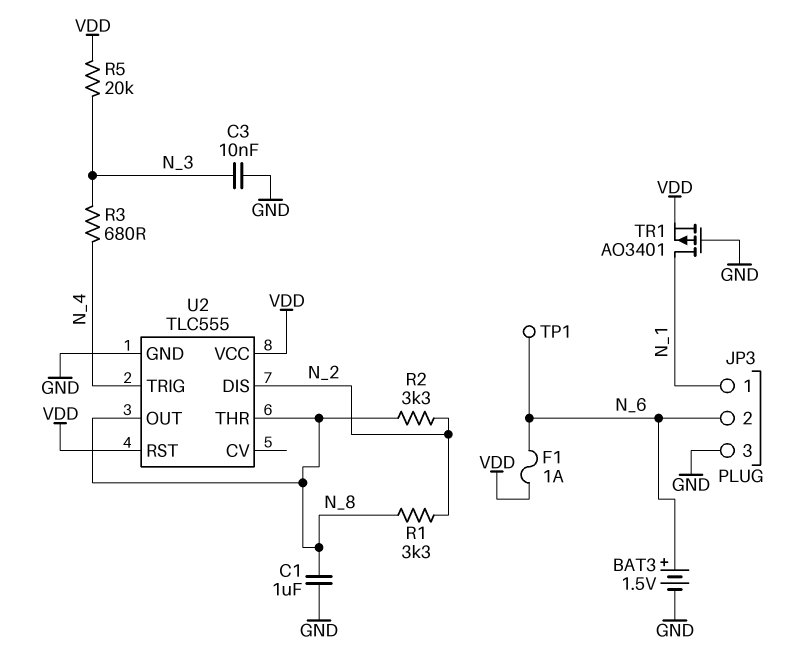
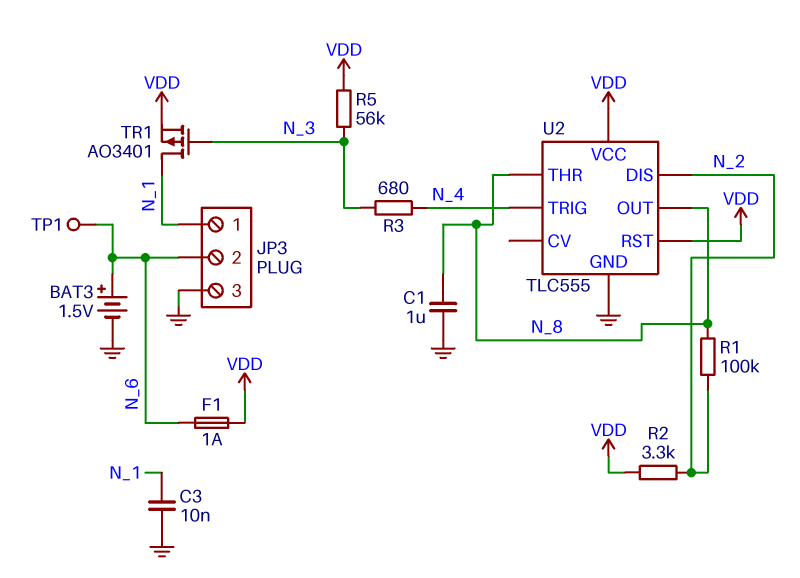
C3: 10nF (GND, N_3) -> 10nF (GND, N_1)
R1: 3.3k (N_2, N_8) -> 100k (N_2, N_8)
R2: 3.3k (N_2, N_8) -> 3.3k (N_2, VDD)
R5: 20k (N_3, VDD) -> 56k (N_3, VDD)
TR1: PMOS AO3401 (G GND, D N_1, S VDD) -> PMOS AO3401 (G N_3, D N_1, S VDD)

